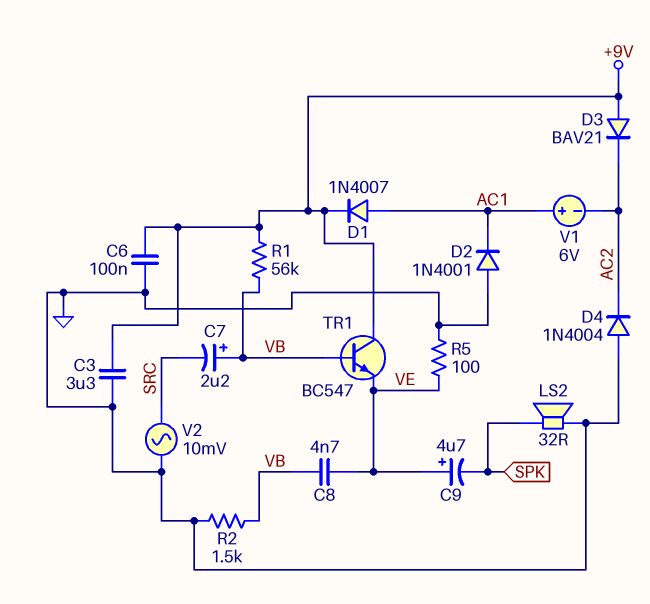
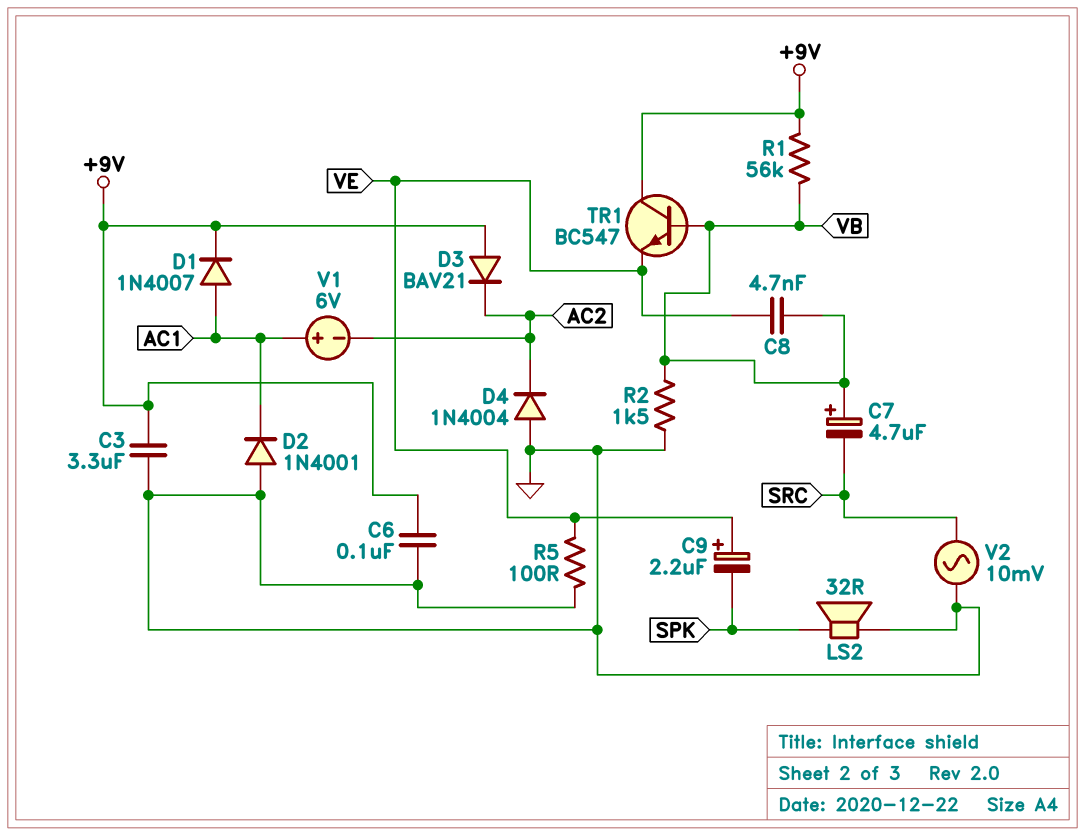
C7: 2.2uF (plus VB, minus SRC) -> 4.7uF (plus VB, minus SRC)
C9: 4.7uF (plus VE, minus SPK) -> 2.2uF (plus VE, minus SPK)

